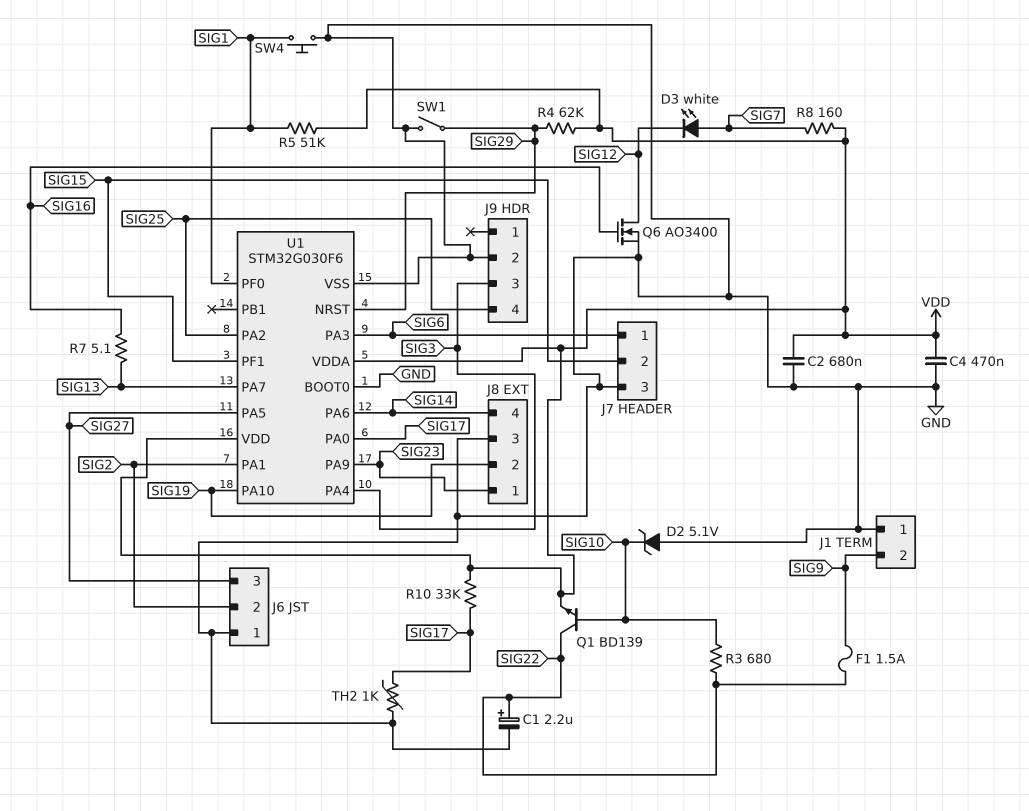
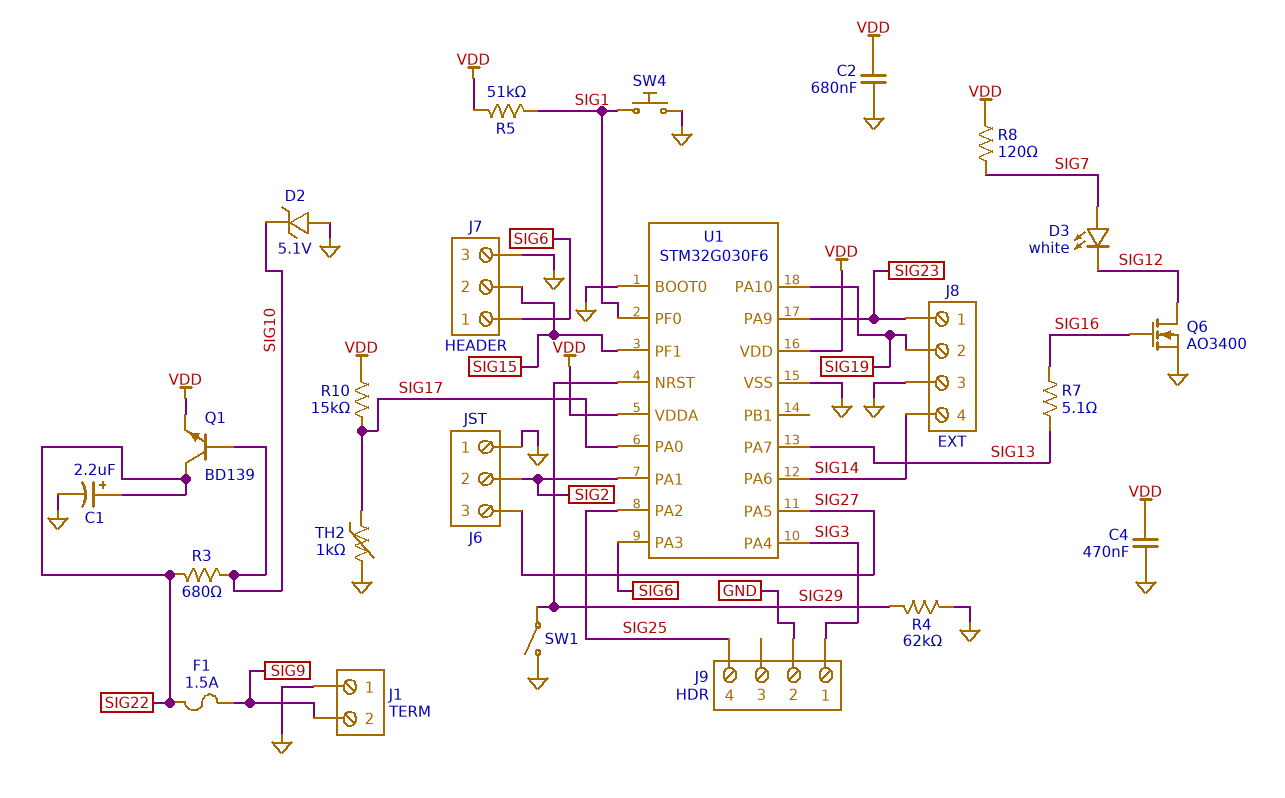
J9 pin 1: none -> SIG3
J9 pin 3: SIG3 -> none
R4: 62k (SIG29, VDD) -> 62k (GND, SIG29)
R8: 160 (SIG7, VDD) -> 120 (SIG7, VDD)
R10: 33k (SIG17, VDD) -> 15k (SIG17, VDD)

